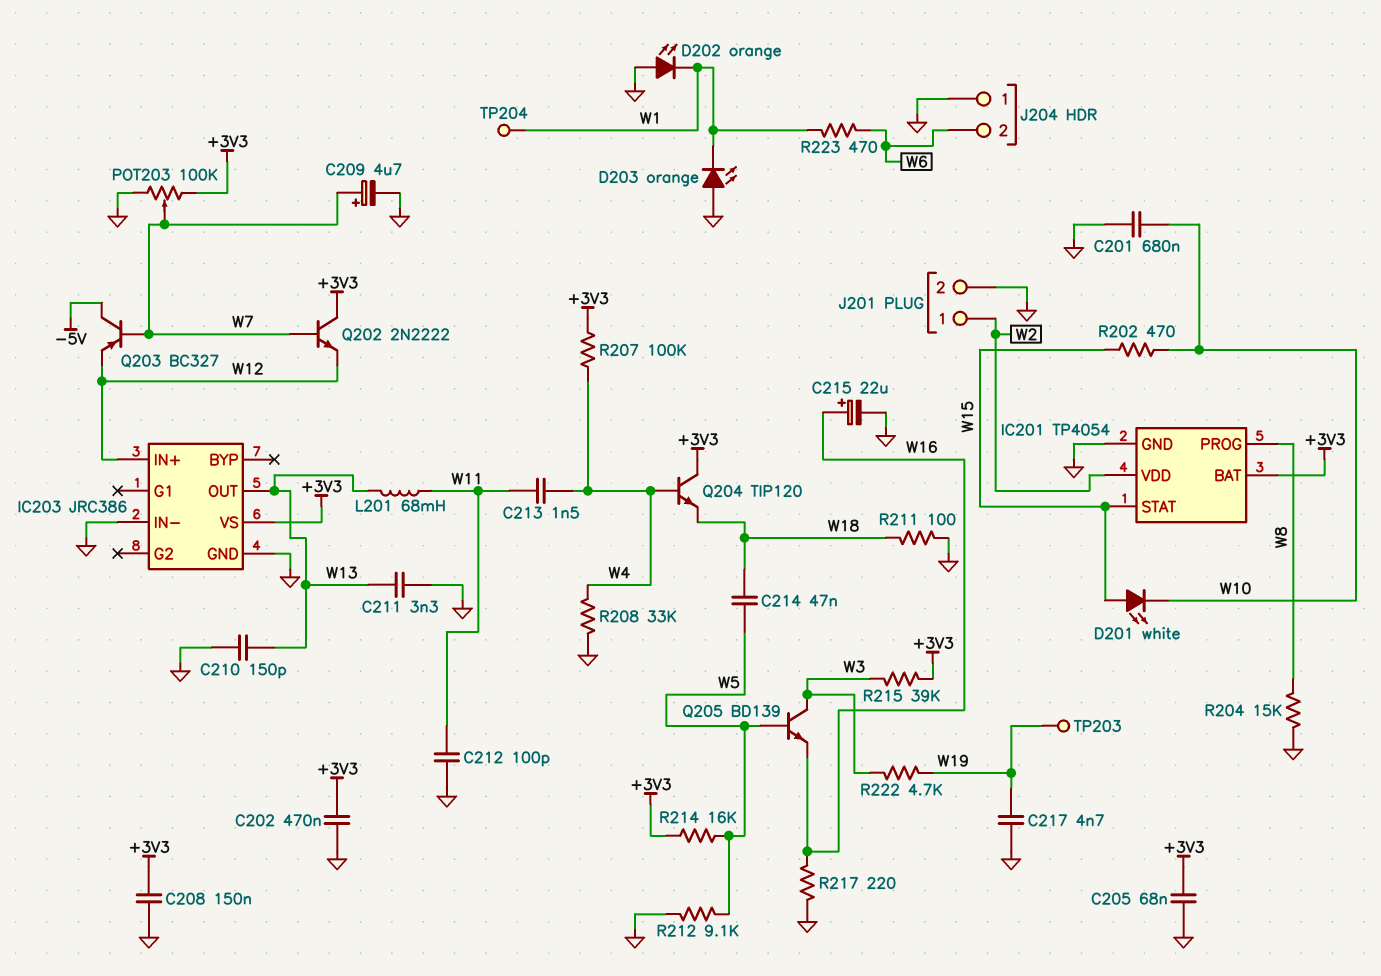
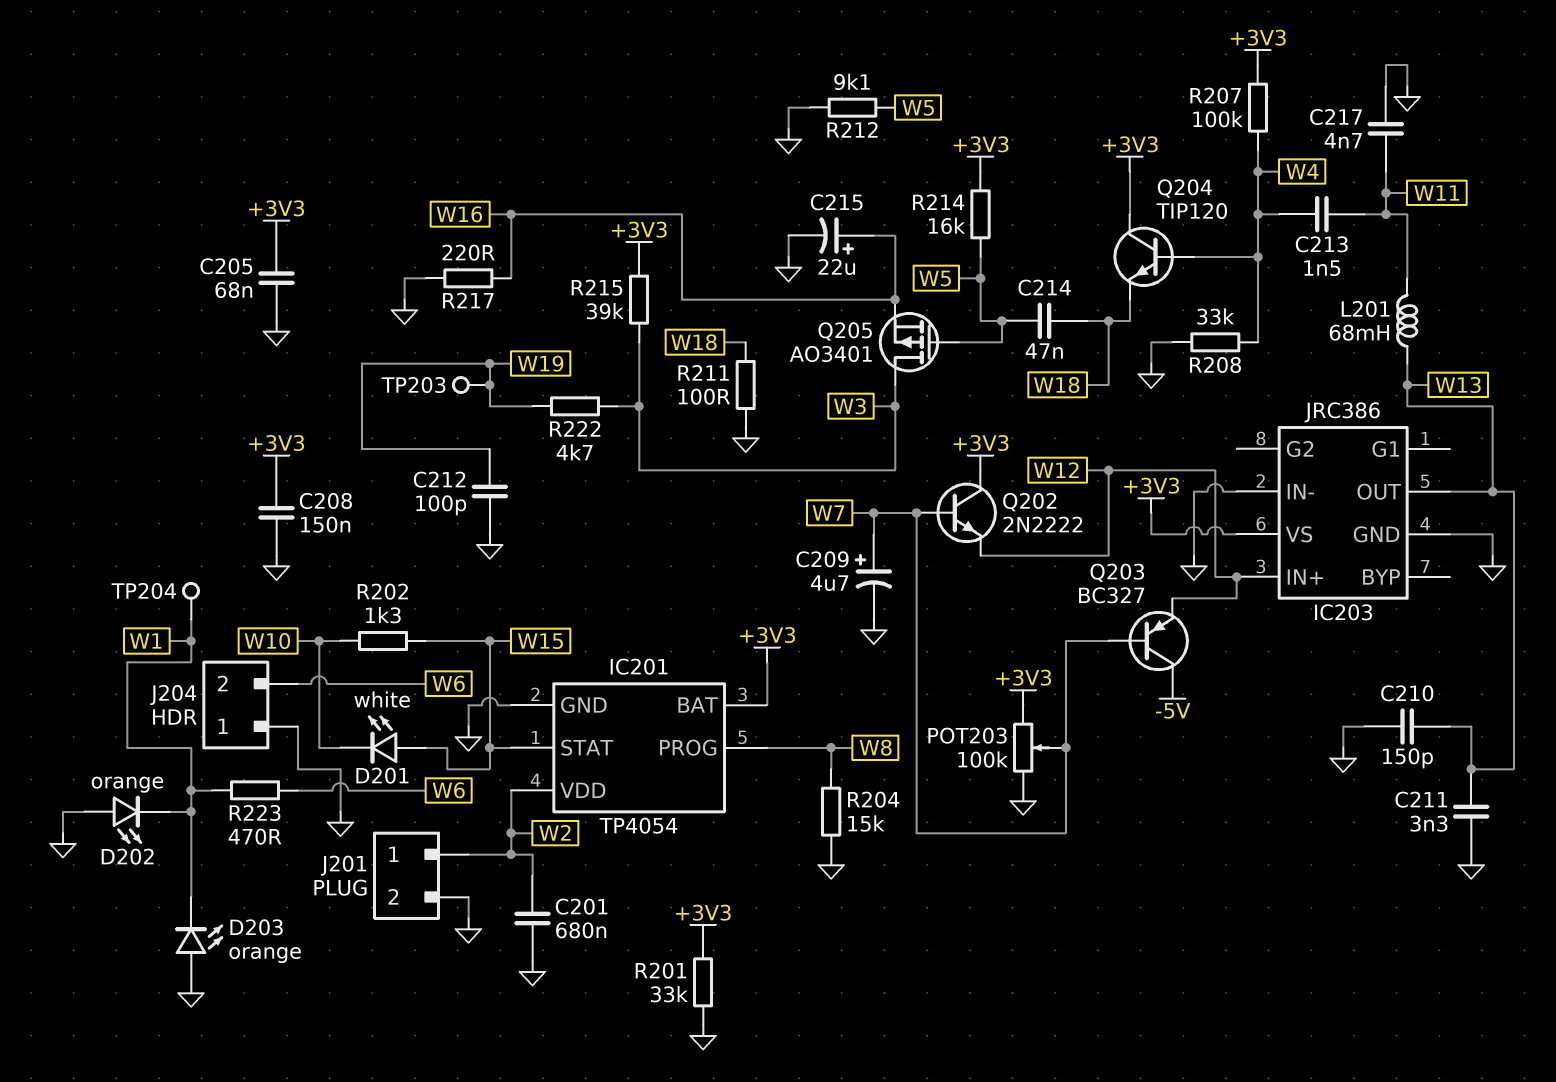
C201: 680nF (GND, W10) -> 680nF (GND, W2)
C202: 470nF (+3V3, GND) -> none
C212: 100pF (GND, W11) -> 100pF (GND, W19)
C217: 4.7nF (GND, W19) -> 4.7nF (GND, W11)
Q205: NPN BD139 (B W5, C W3, E W16) -> PMOS AO3401 (G W5, D W3, S W16)
R201: none -> 33k (+3V3, GND)
R202: 470 (W10, W15) -> 1.3k (W10, W15)

